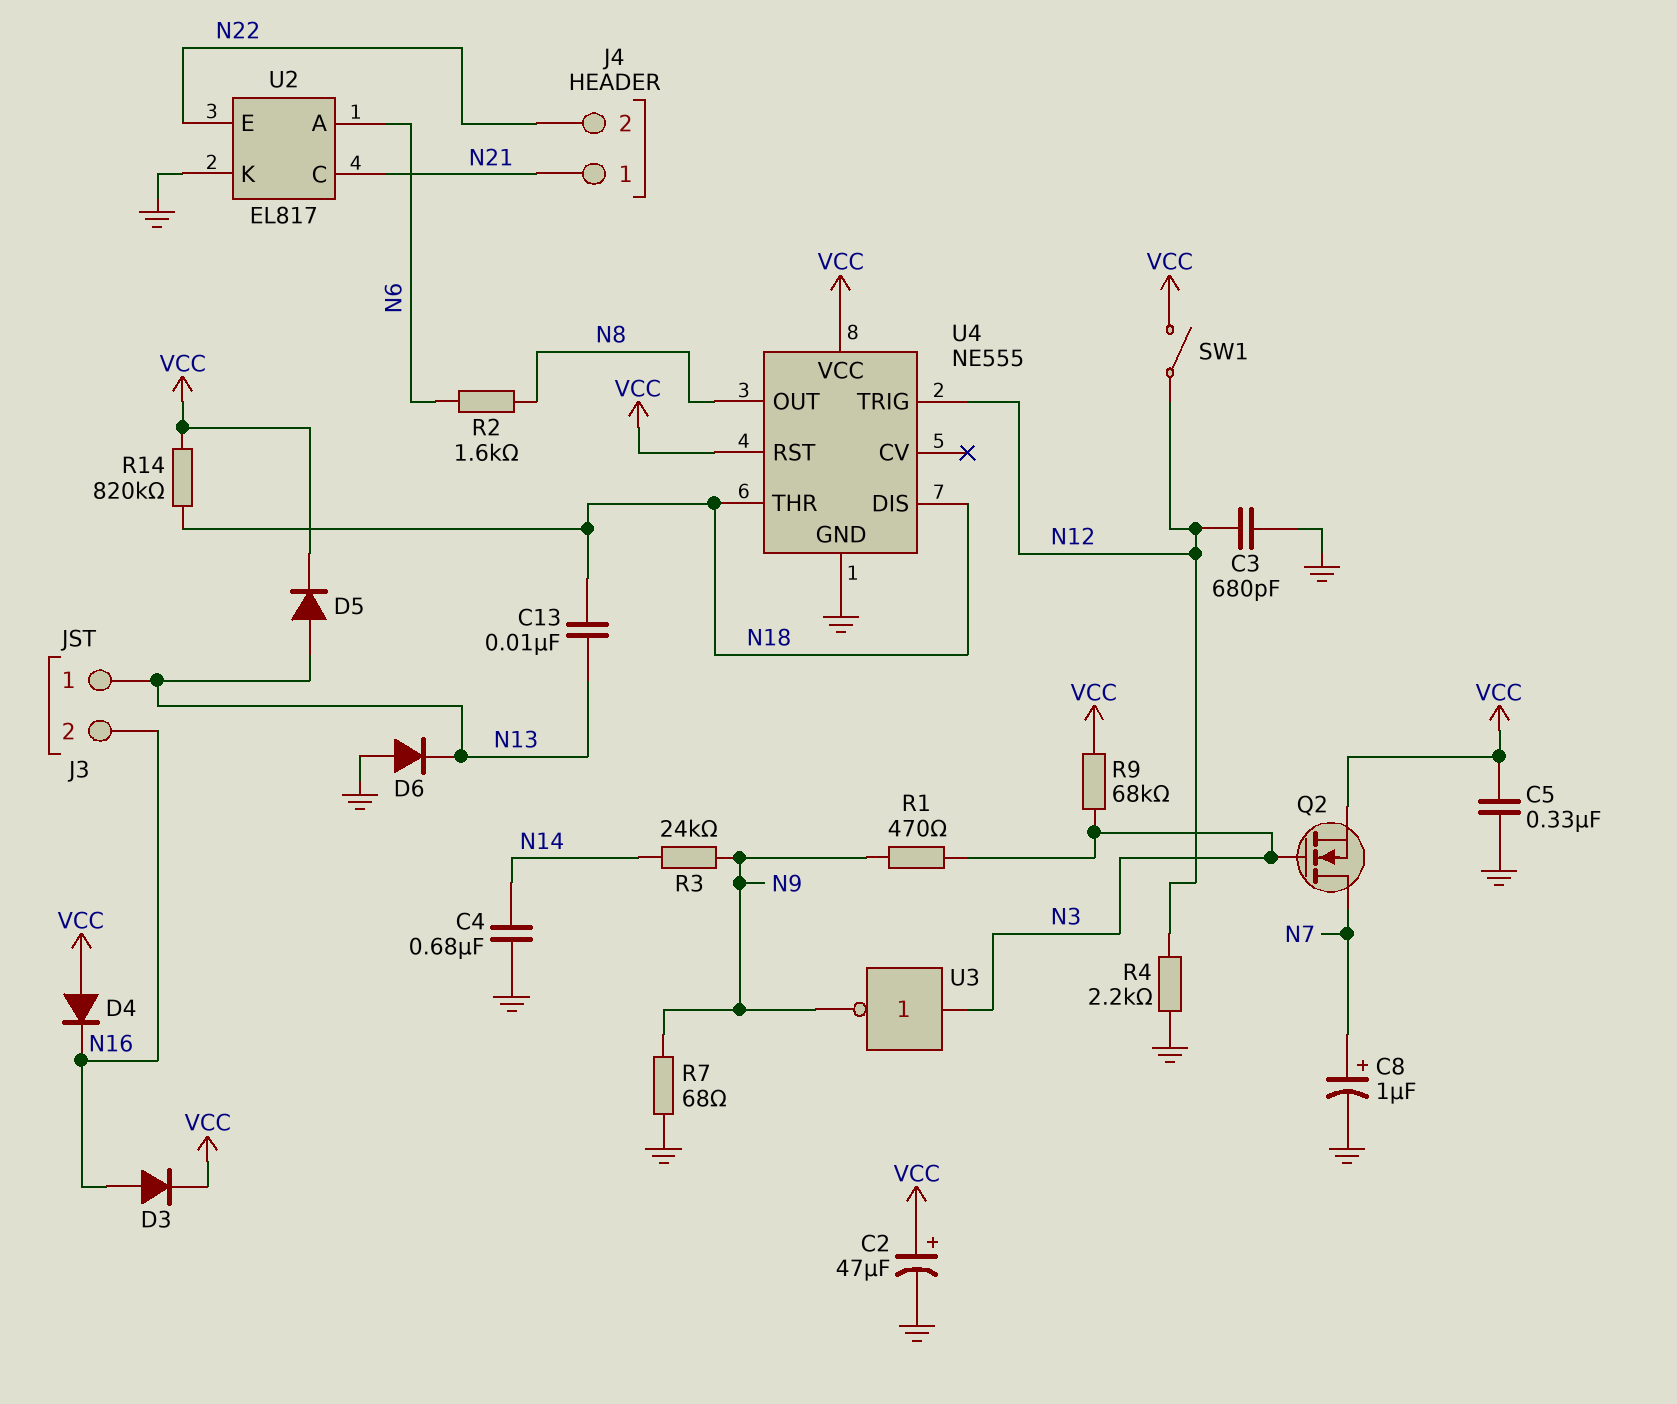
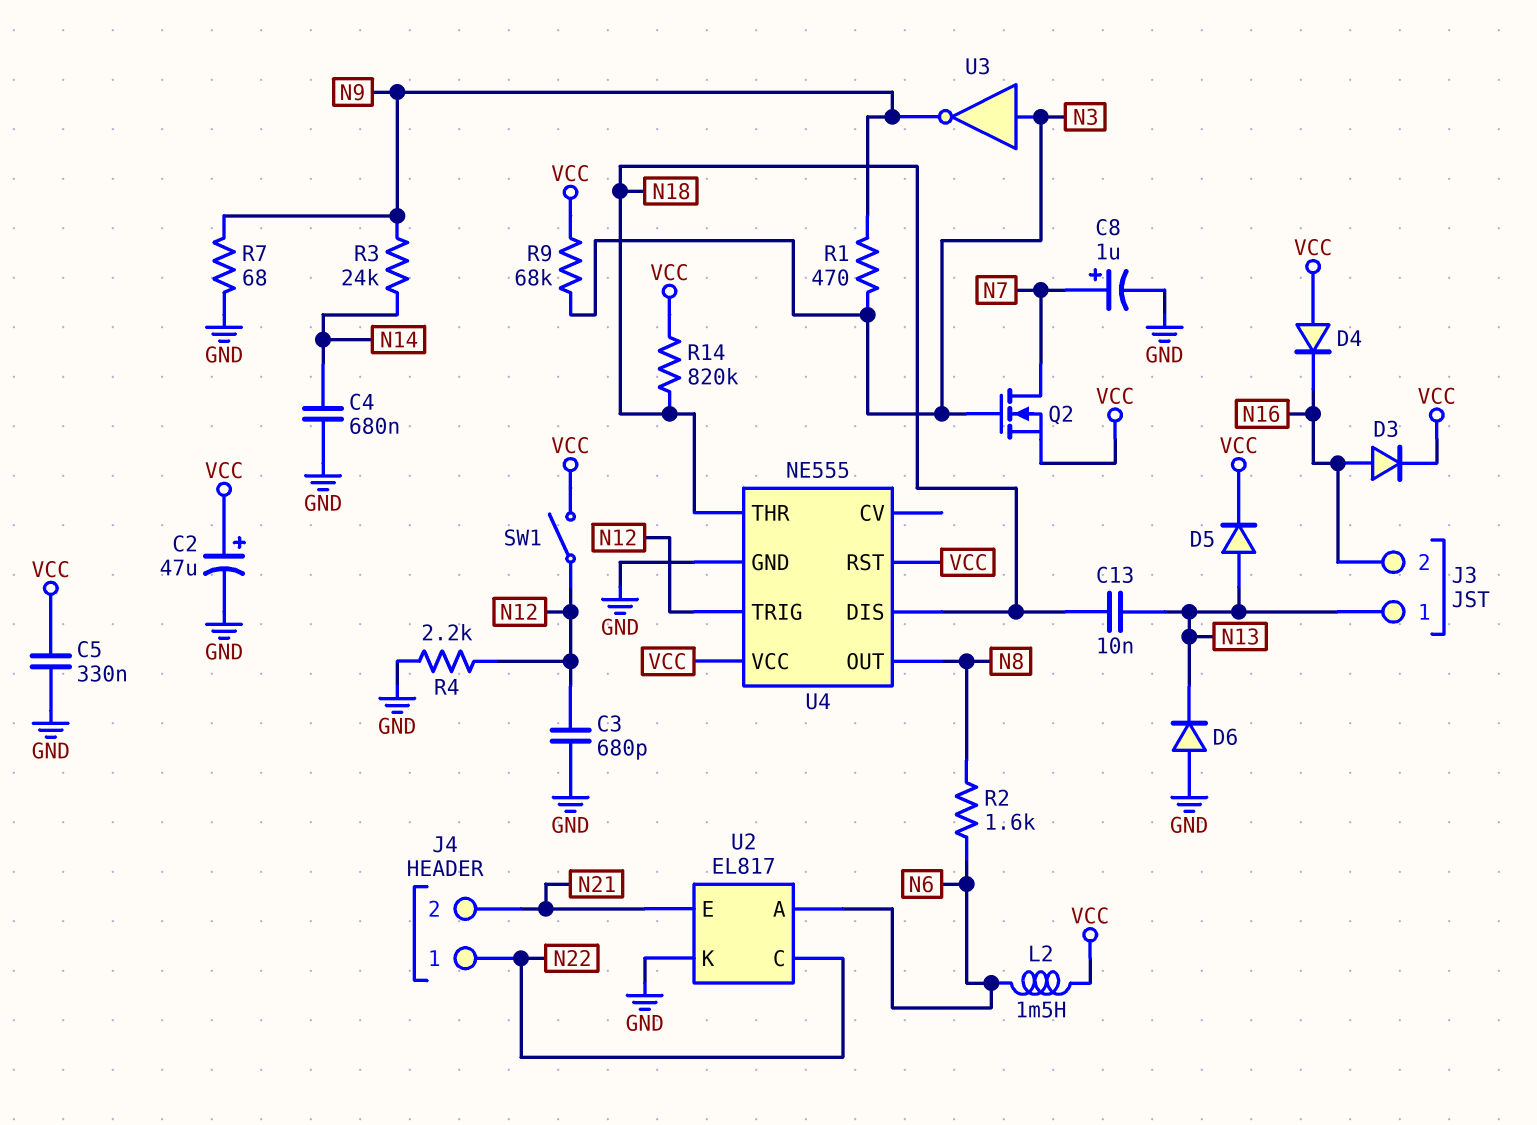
J4 pin 1: N21 -> N22
J4 pin 2: N22 -> N21
L2: none -> 1.5mH (N6, VCC)
U2 pin C: N21 -> N22
U2 pin E: N22 -> N21

